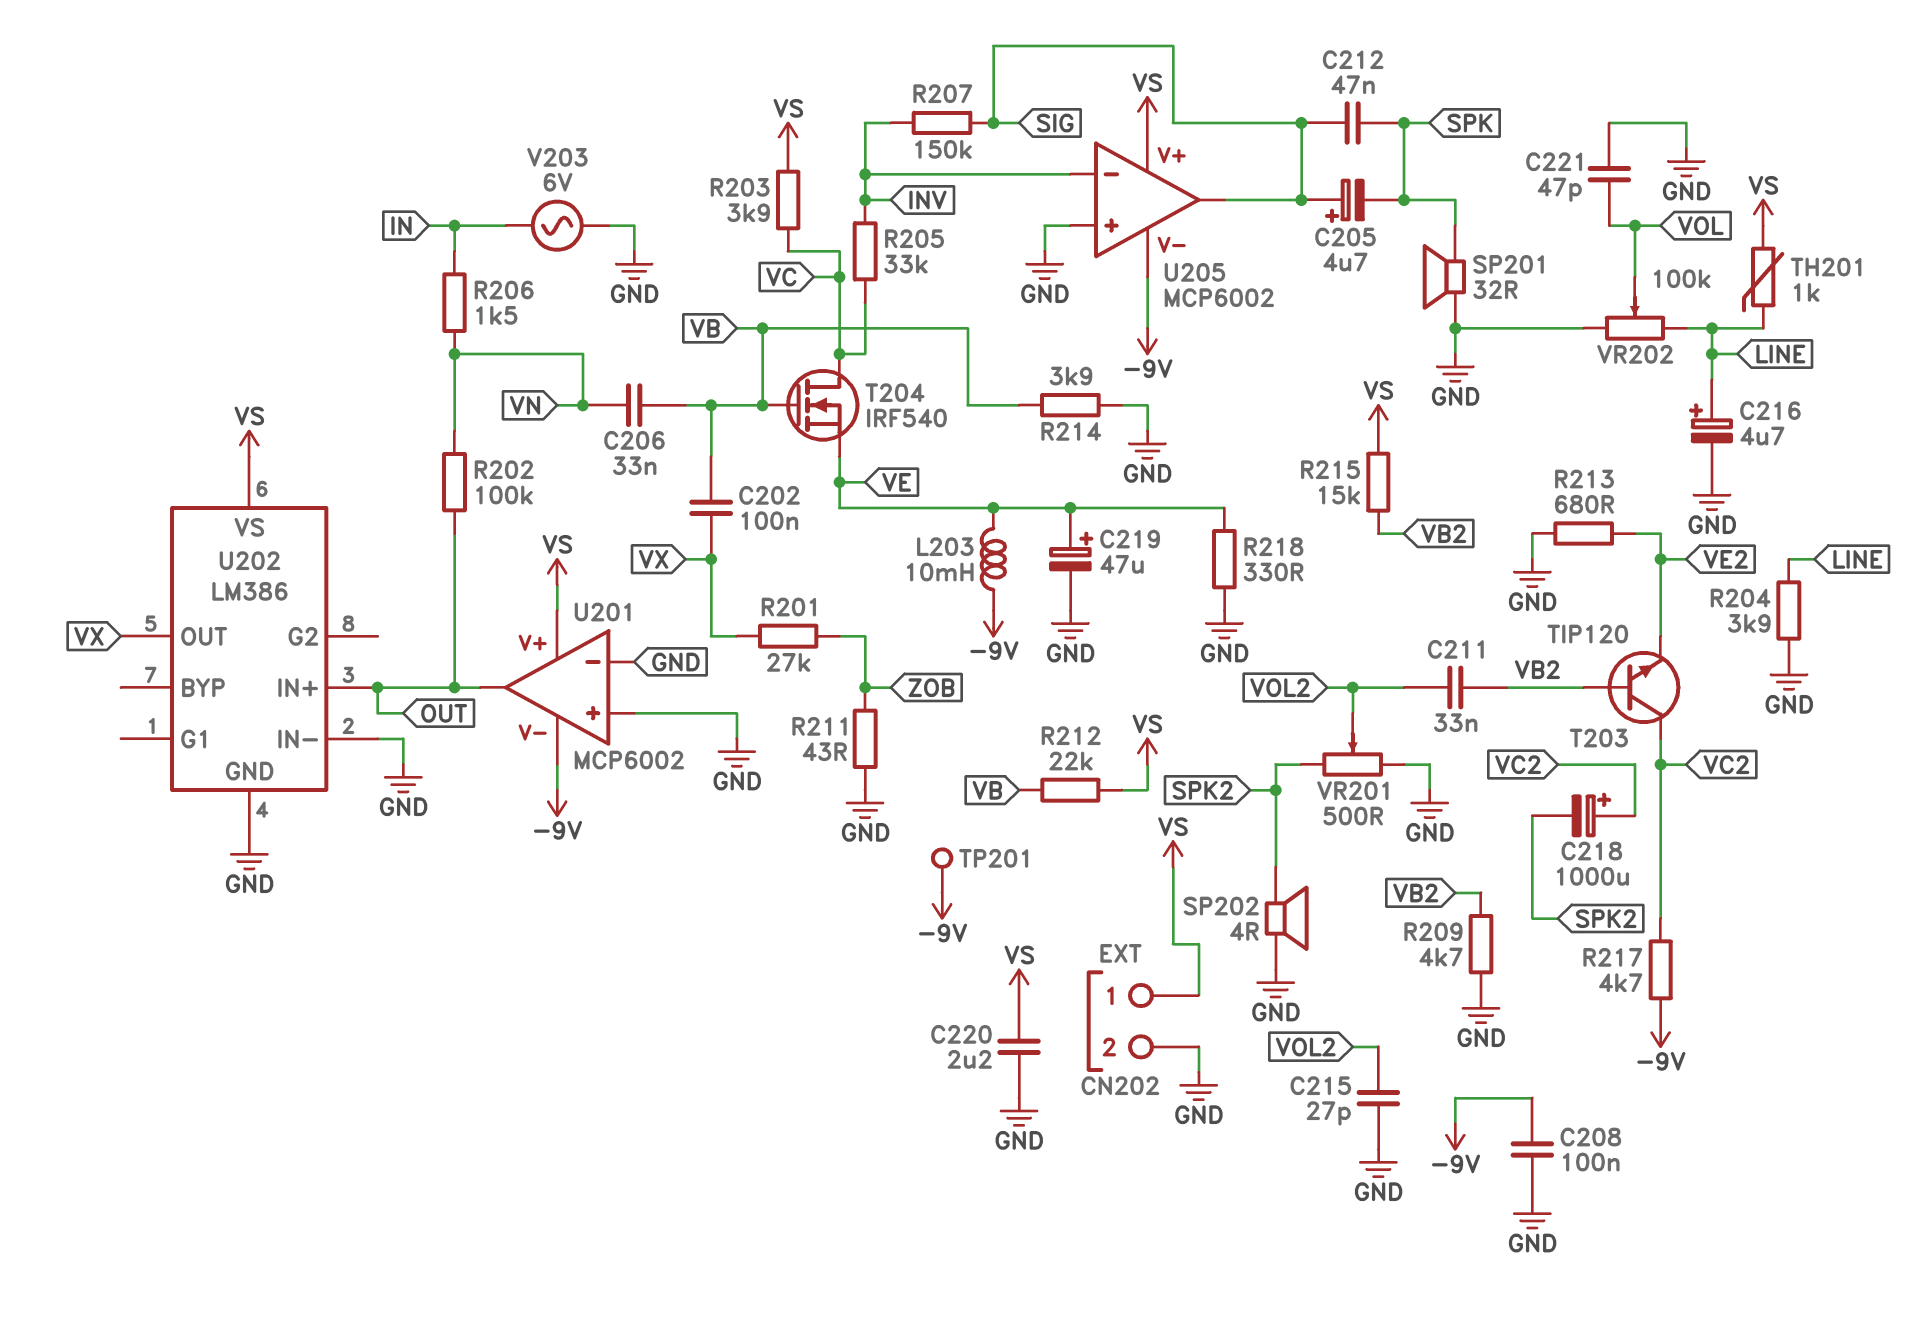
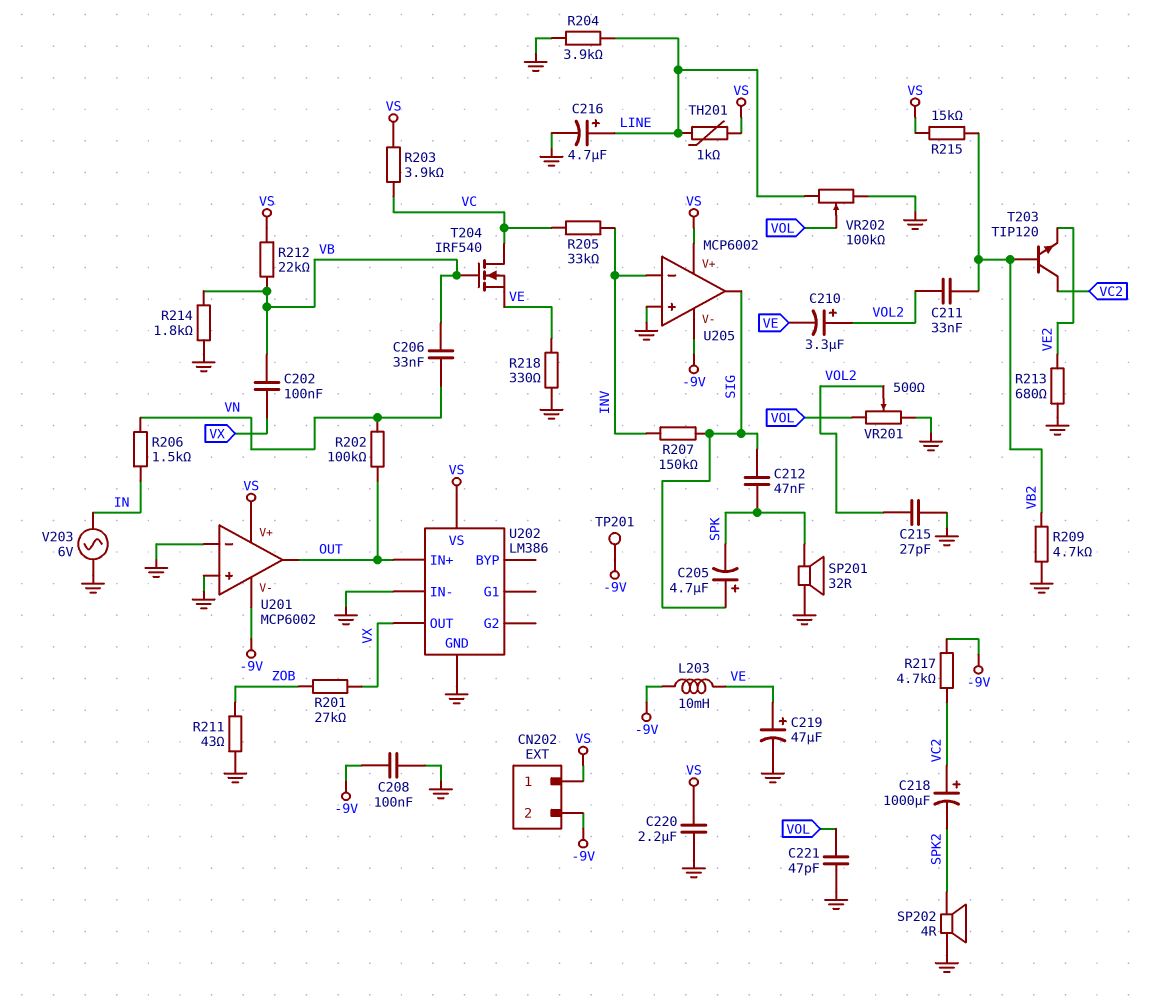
C210: none -> 3.3uF (plus VOL2, minus VE)
CN202 pin 2: GND -> -9V
R214: 3.9k (GND, VB) -> 1.8k (GND, VB)
VR201: 500 (GND, SPK2, wiper VOL2) -> 500 (GND, VOL, wiper VOL2)

